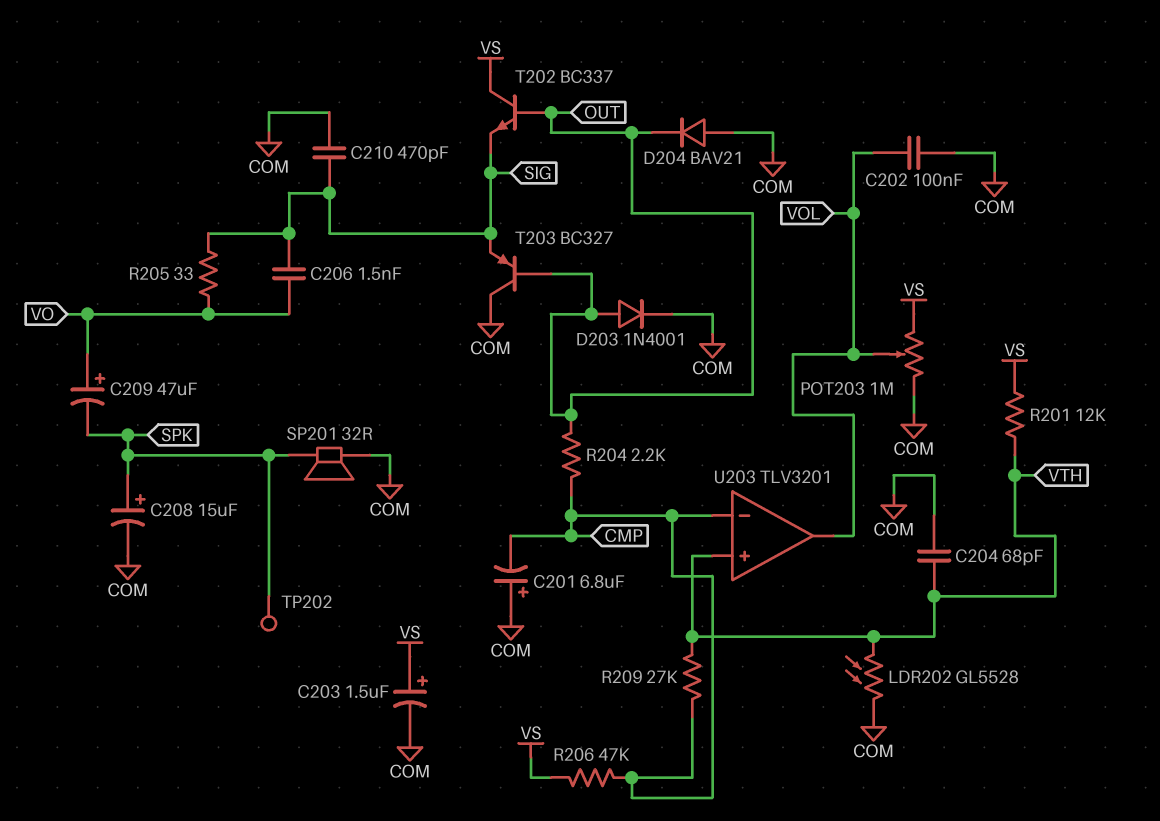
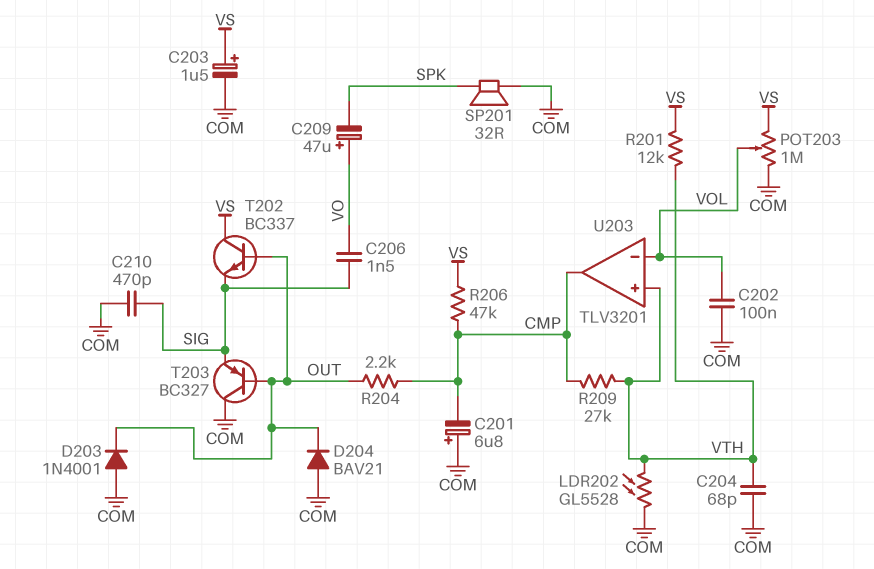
C208: 15uF (plus SPK, minus COM) -> none
D203: diode 1N4001 (A OUT, K COM) -> diode 1N4001 (A COM, K OUT)
R205: 33 (SIG, VO) -> none
TP202: test point (SPK) -> none
U203 pin in-: CMP -> VOL
U203 pin out: VOL -> CMP

